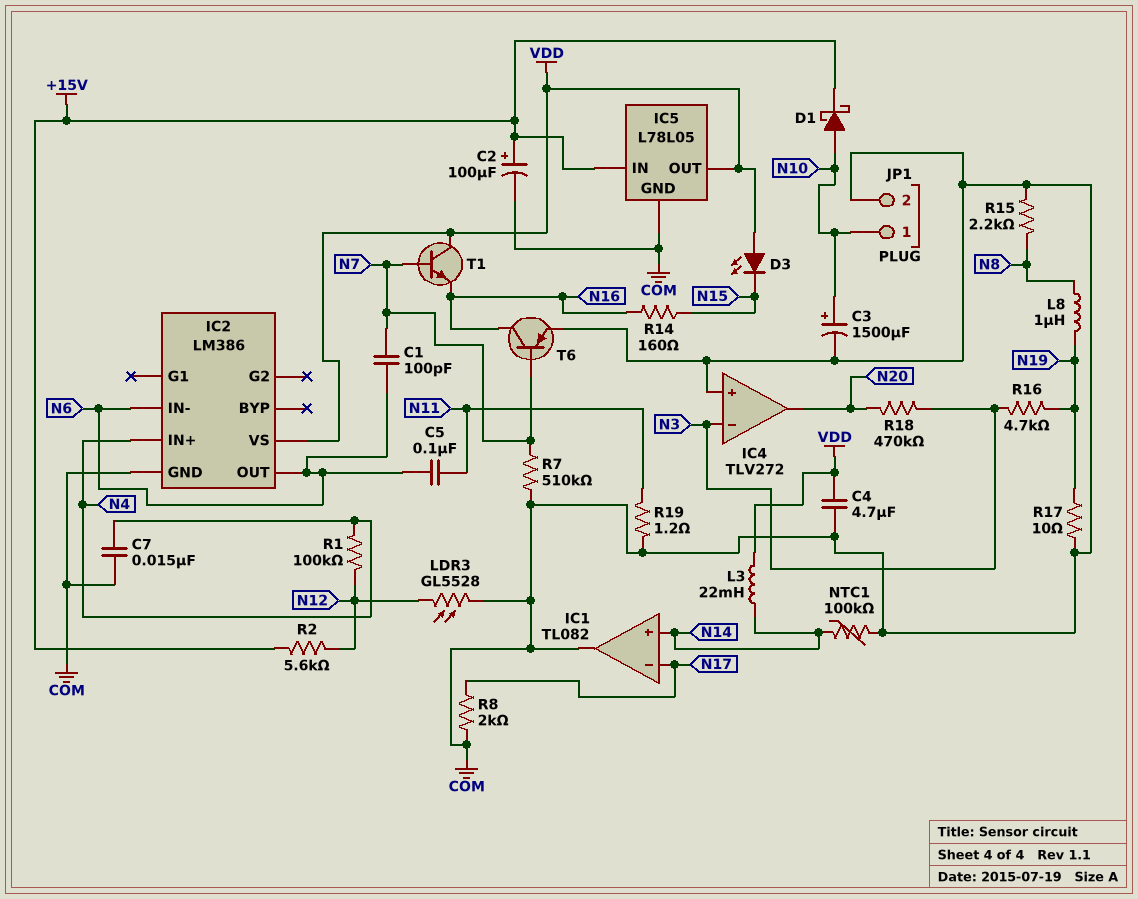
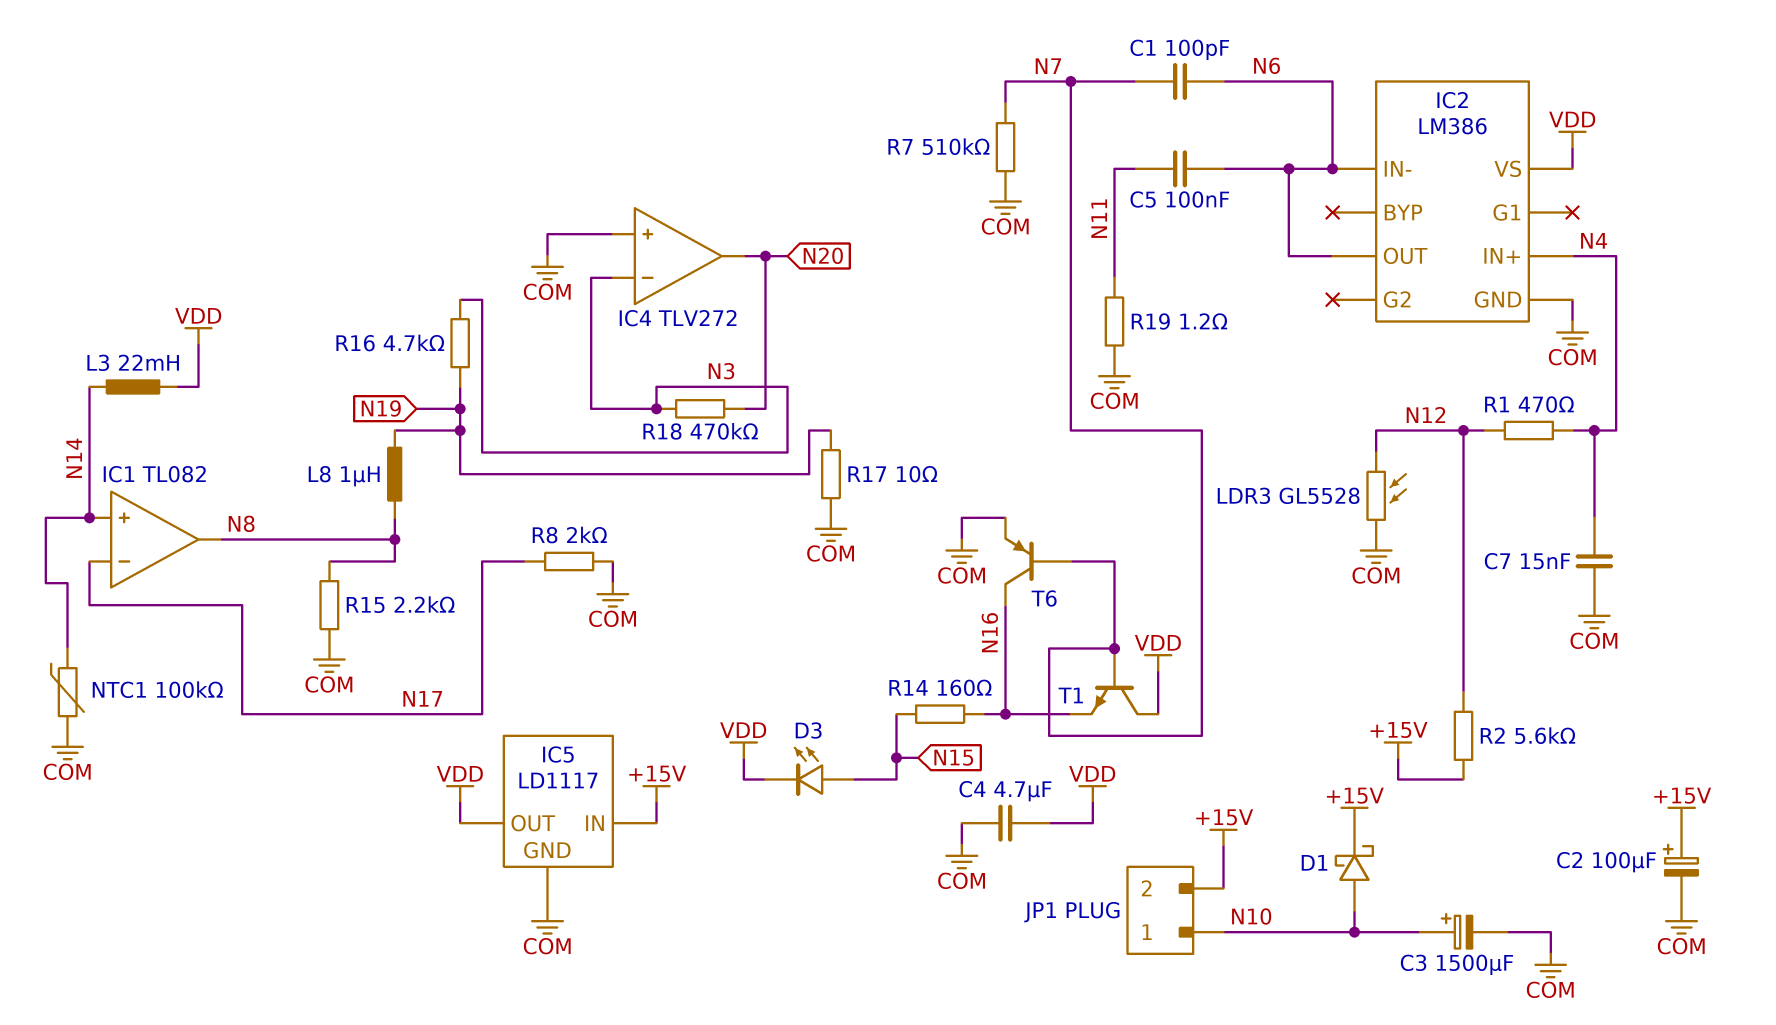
D3: LED (A VDD, K N15) -> LED (A N15, K VDD)
IC1 pin out: COM -> N8
IC5: L78L05 -> LD1117
JP1 pin 2: COM -> +15V
R1: 100k (N4, N12) -> 470 (N4, N12)

